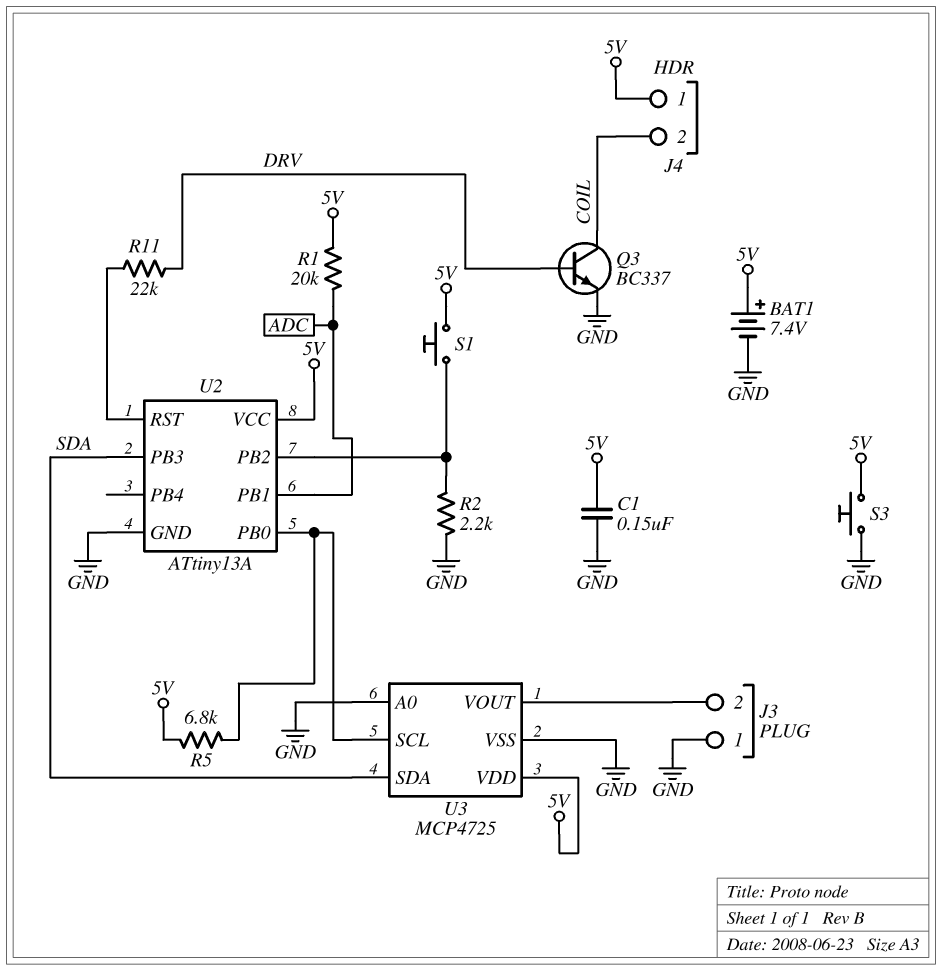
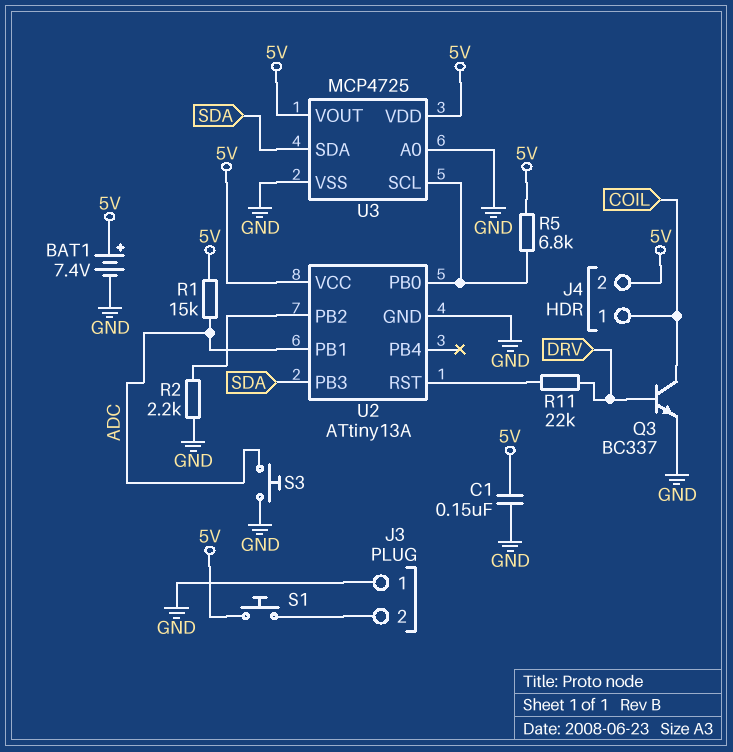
J4 pin 1: 5V -> COIL
J4 pin 2: COIL -> 5V
R1: 20k (5V, ADC) -> 15k (5V, ADC)
S1: button (5V, U2/PB2) -> button (5V, J3/2)
S3: button (5V, GND) -> button (ADC, GND)
U3 pin VOUT: J3/2 -> 5V

